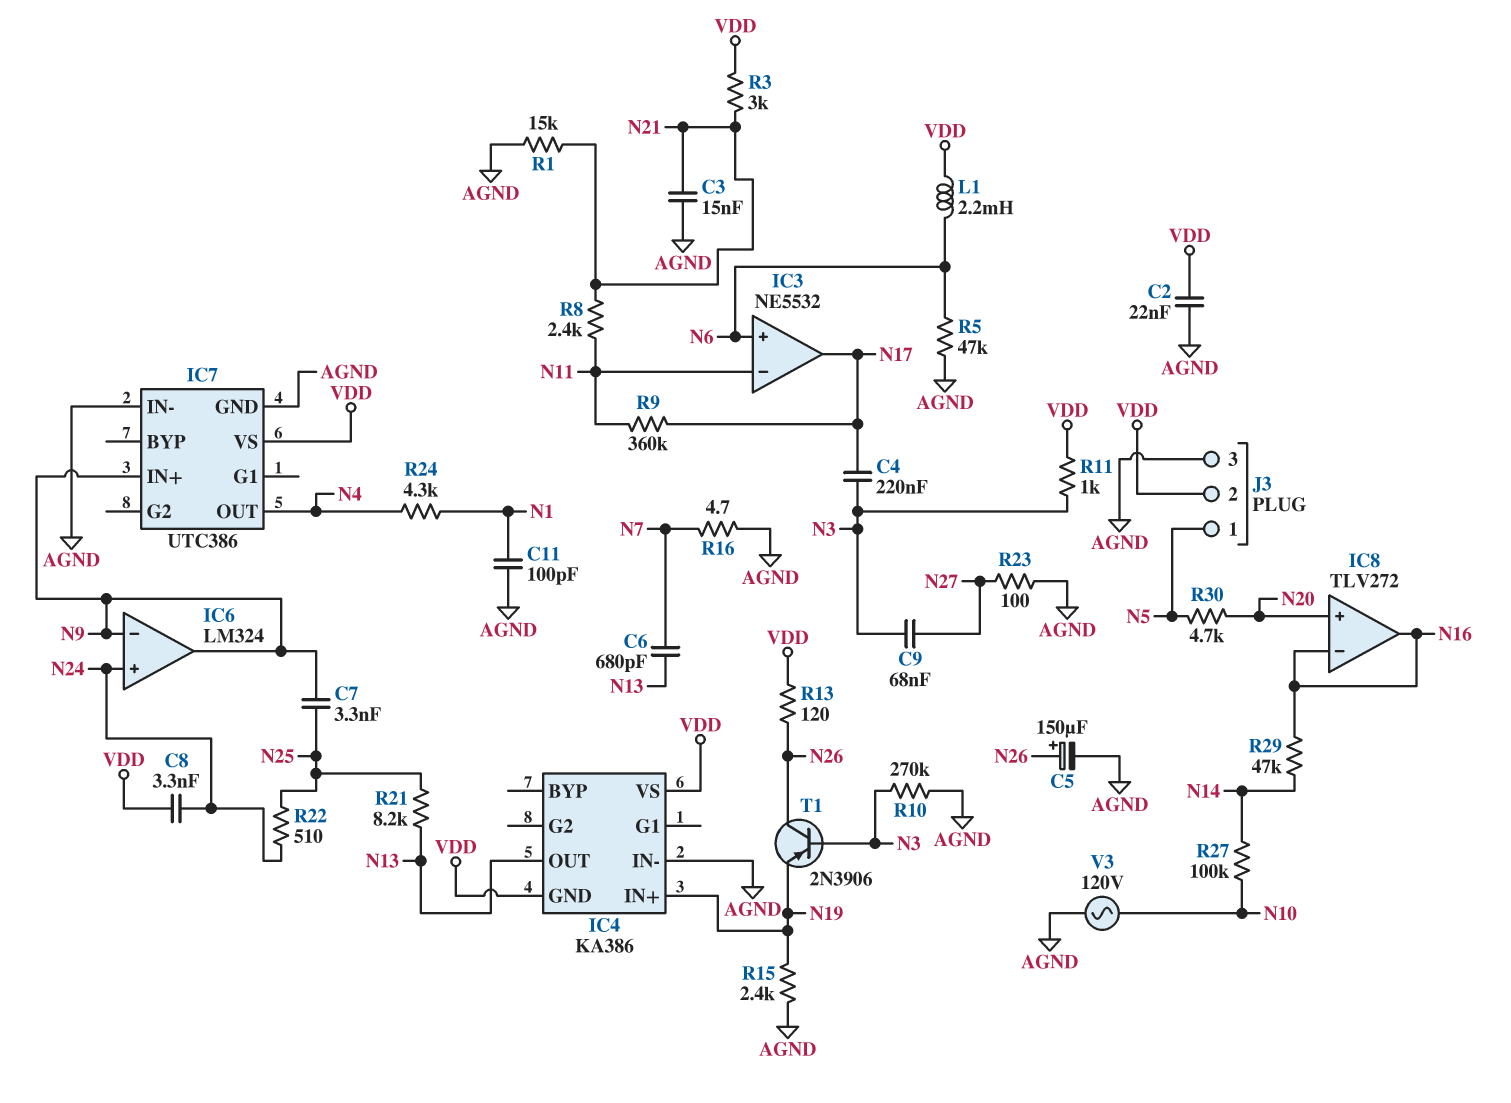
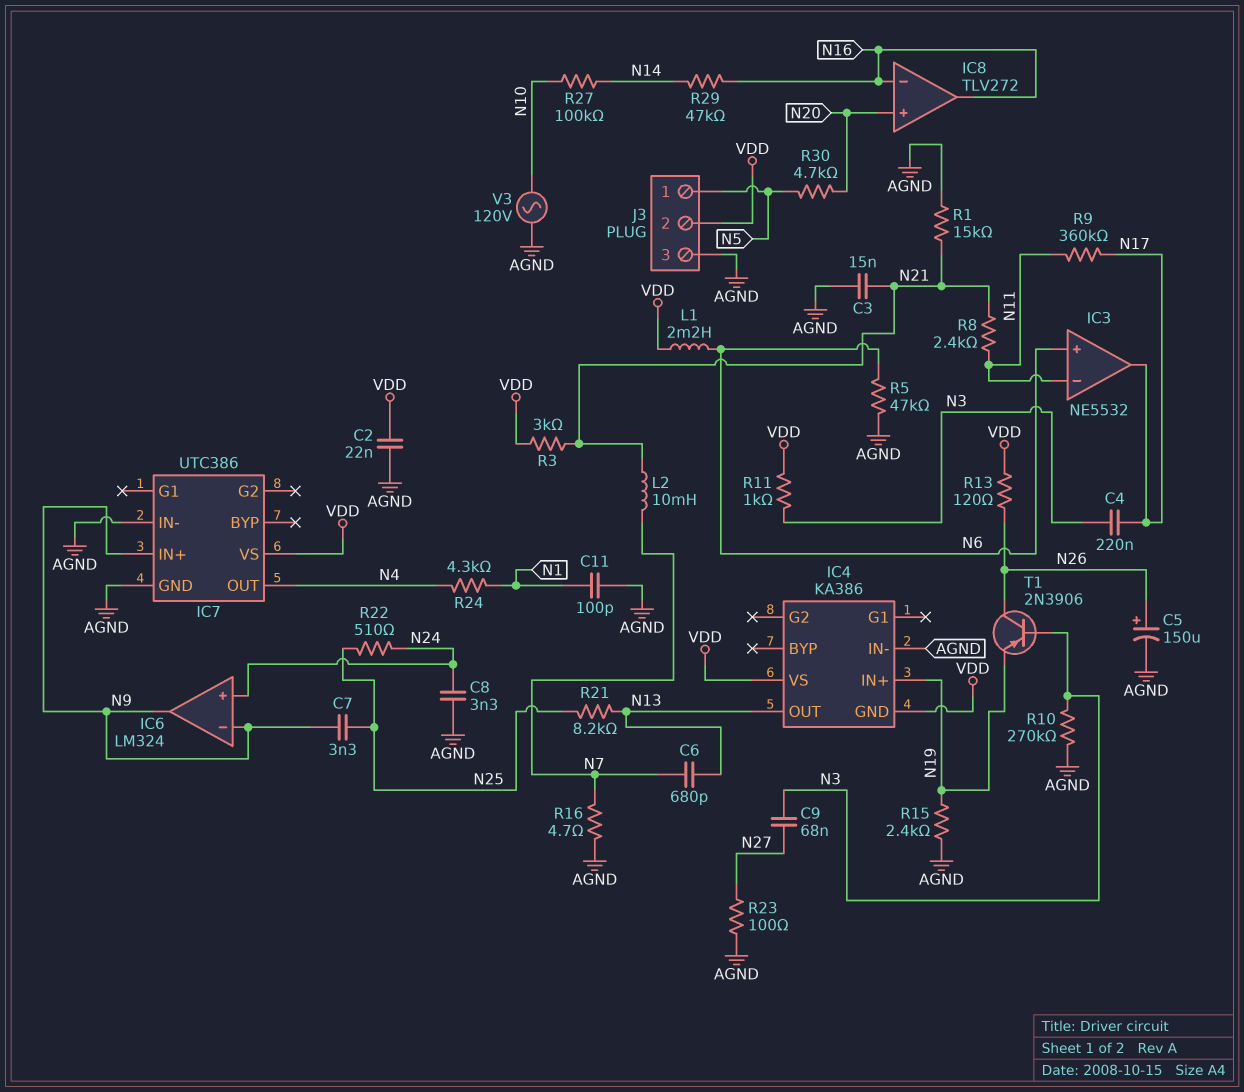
C8: 3.3nF (N24, VDD) -> 3.3nF (AGND, N24)
L2: none -> 10mH (N7, N21)

